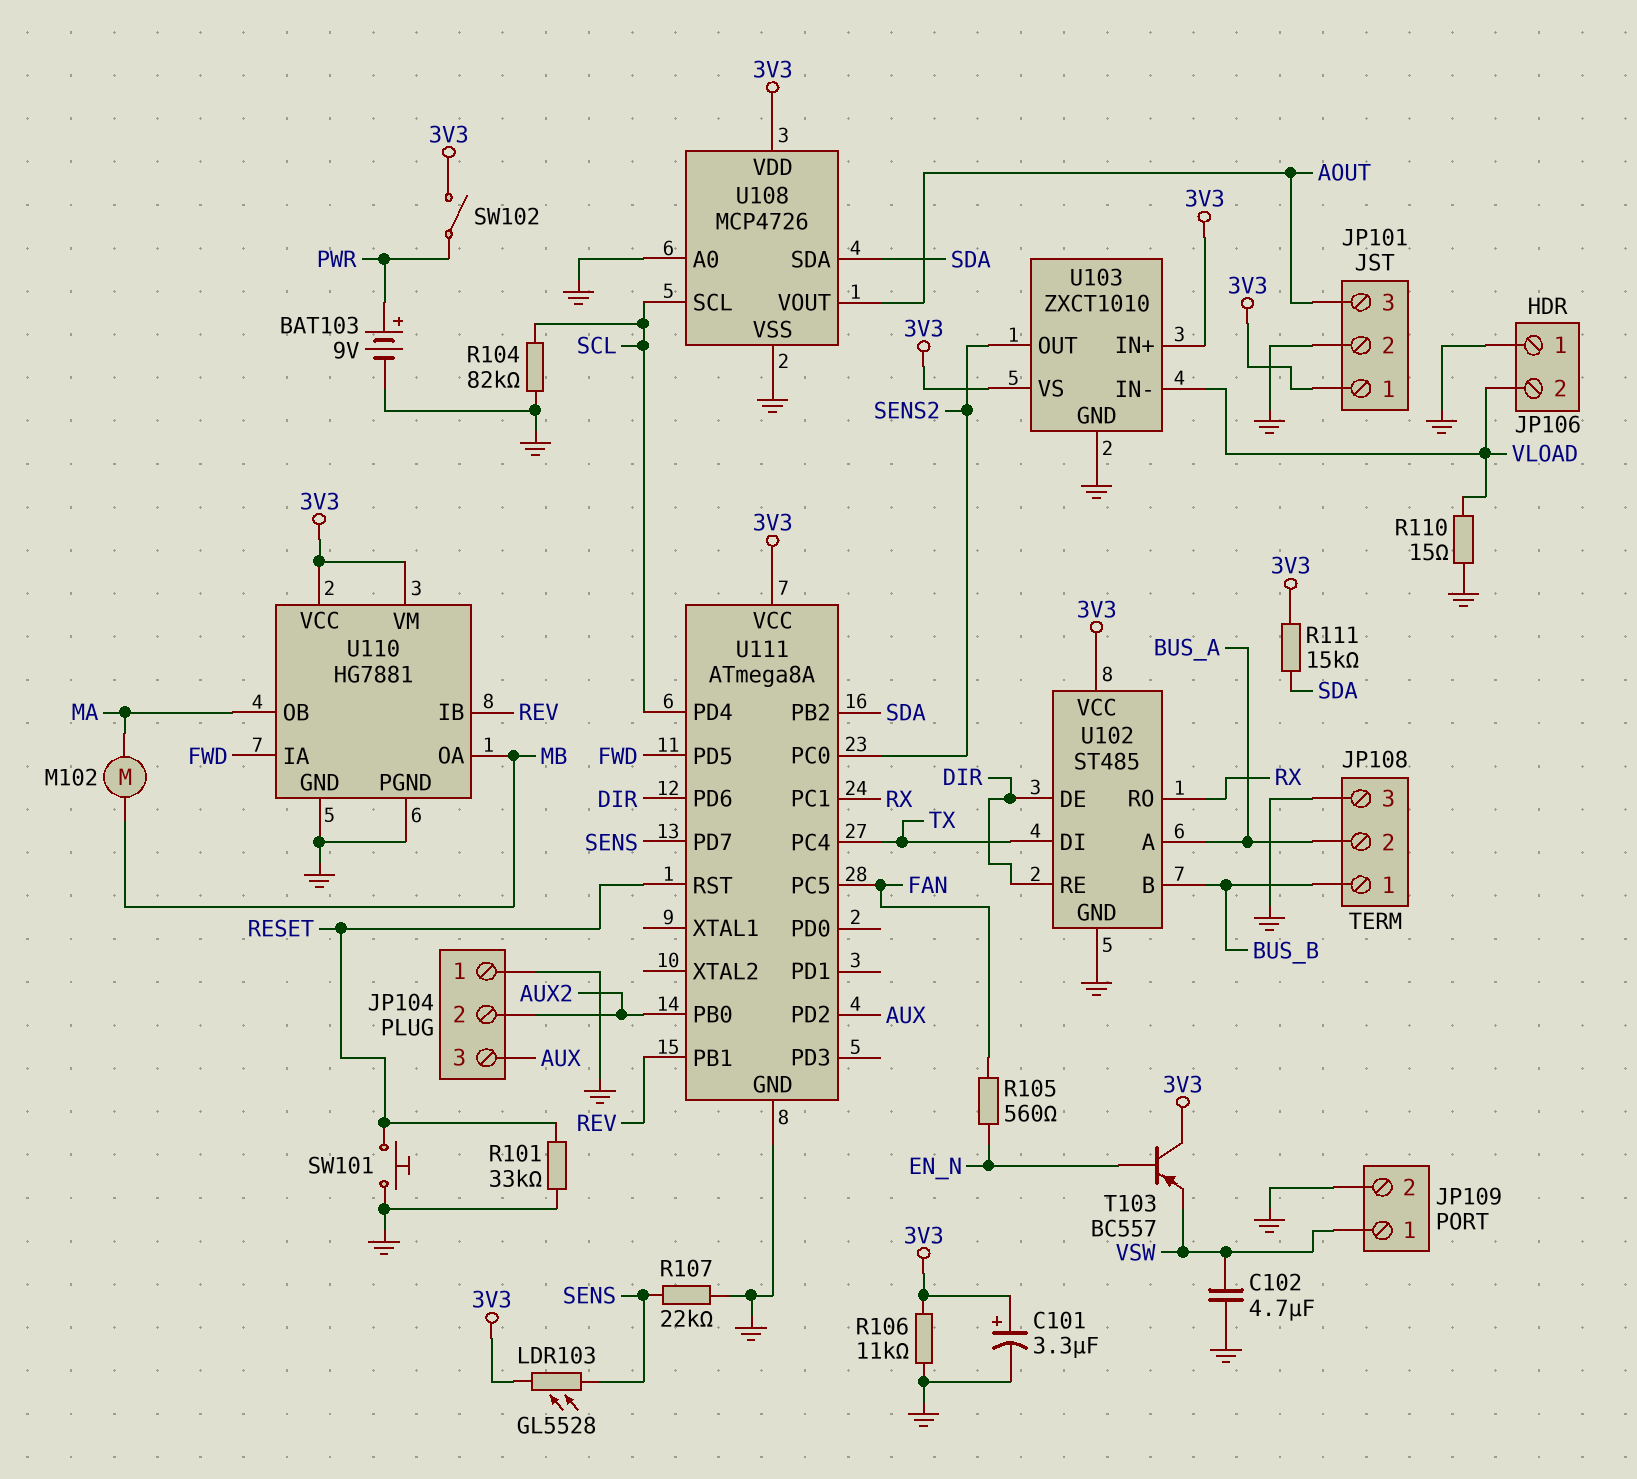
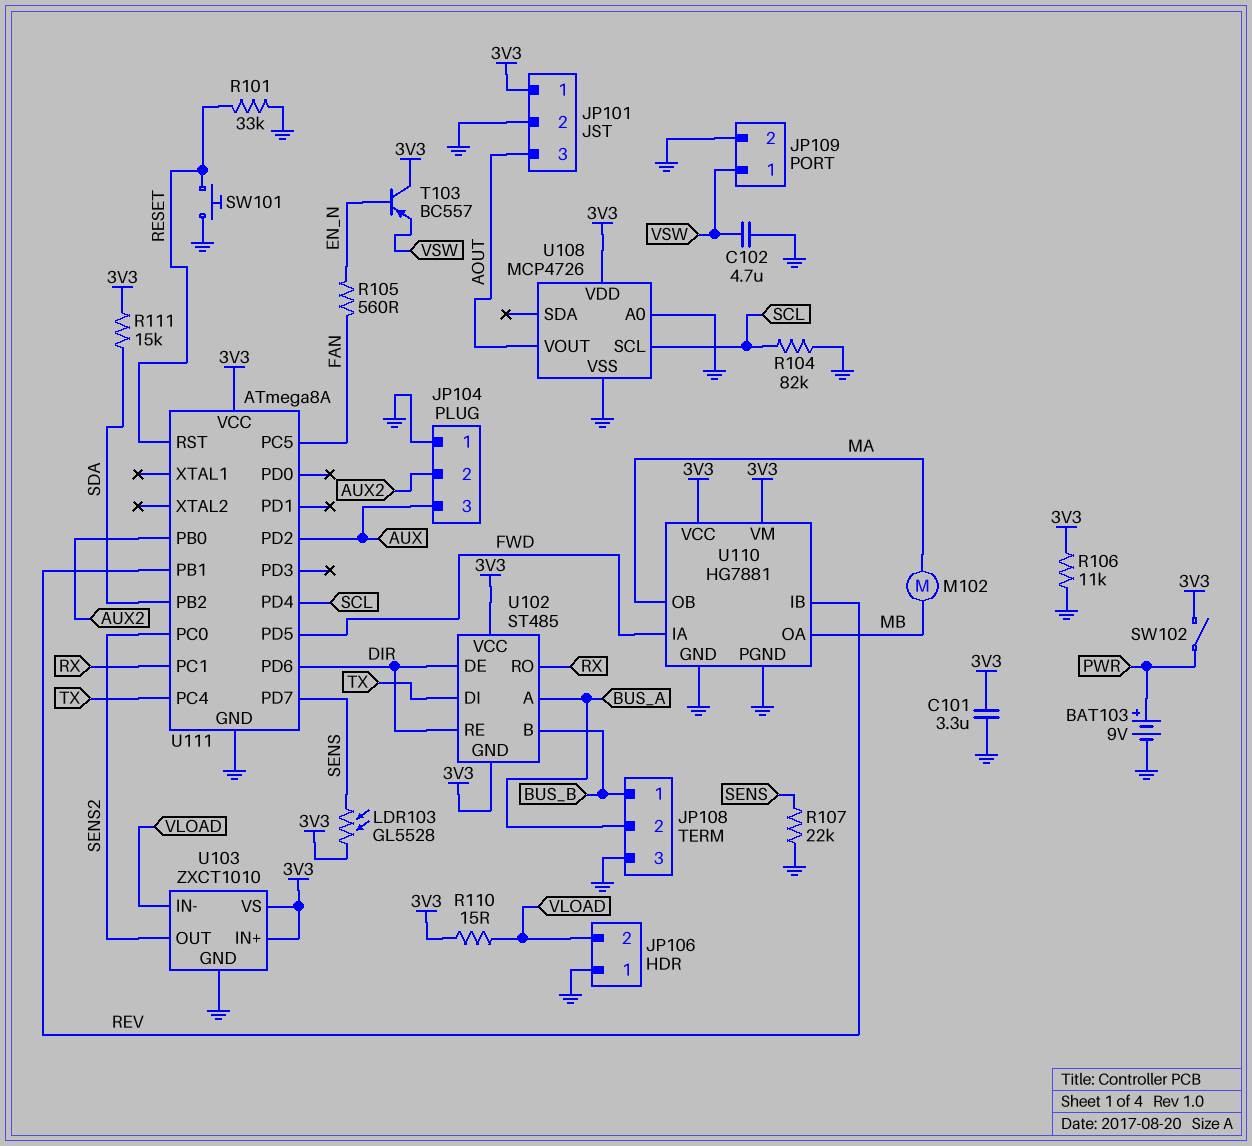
C101: 3.3uF (plus 3V3, minus GND) -> 3.3uF (3V3, GND)
R110: 15 (GND, VLOAD) -> 15 (3V3, VLOAD)
U102 pin GND: GND -> 3V3
U108 pin SDA: SDA -> none

